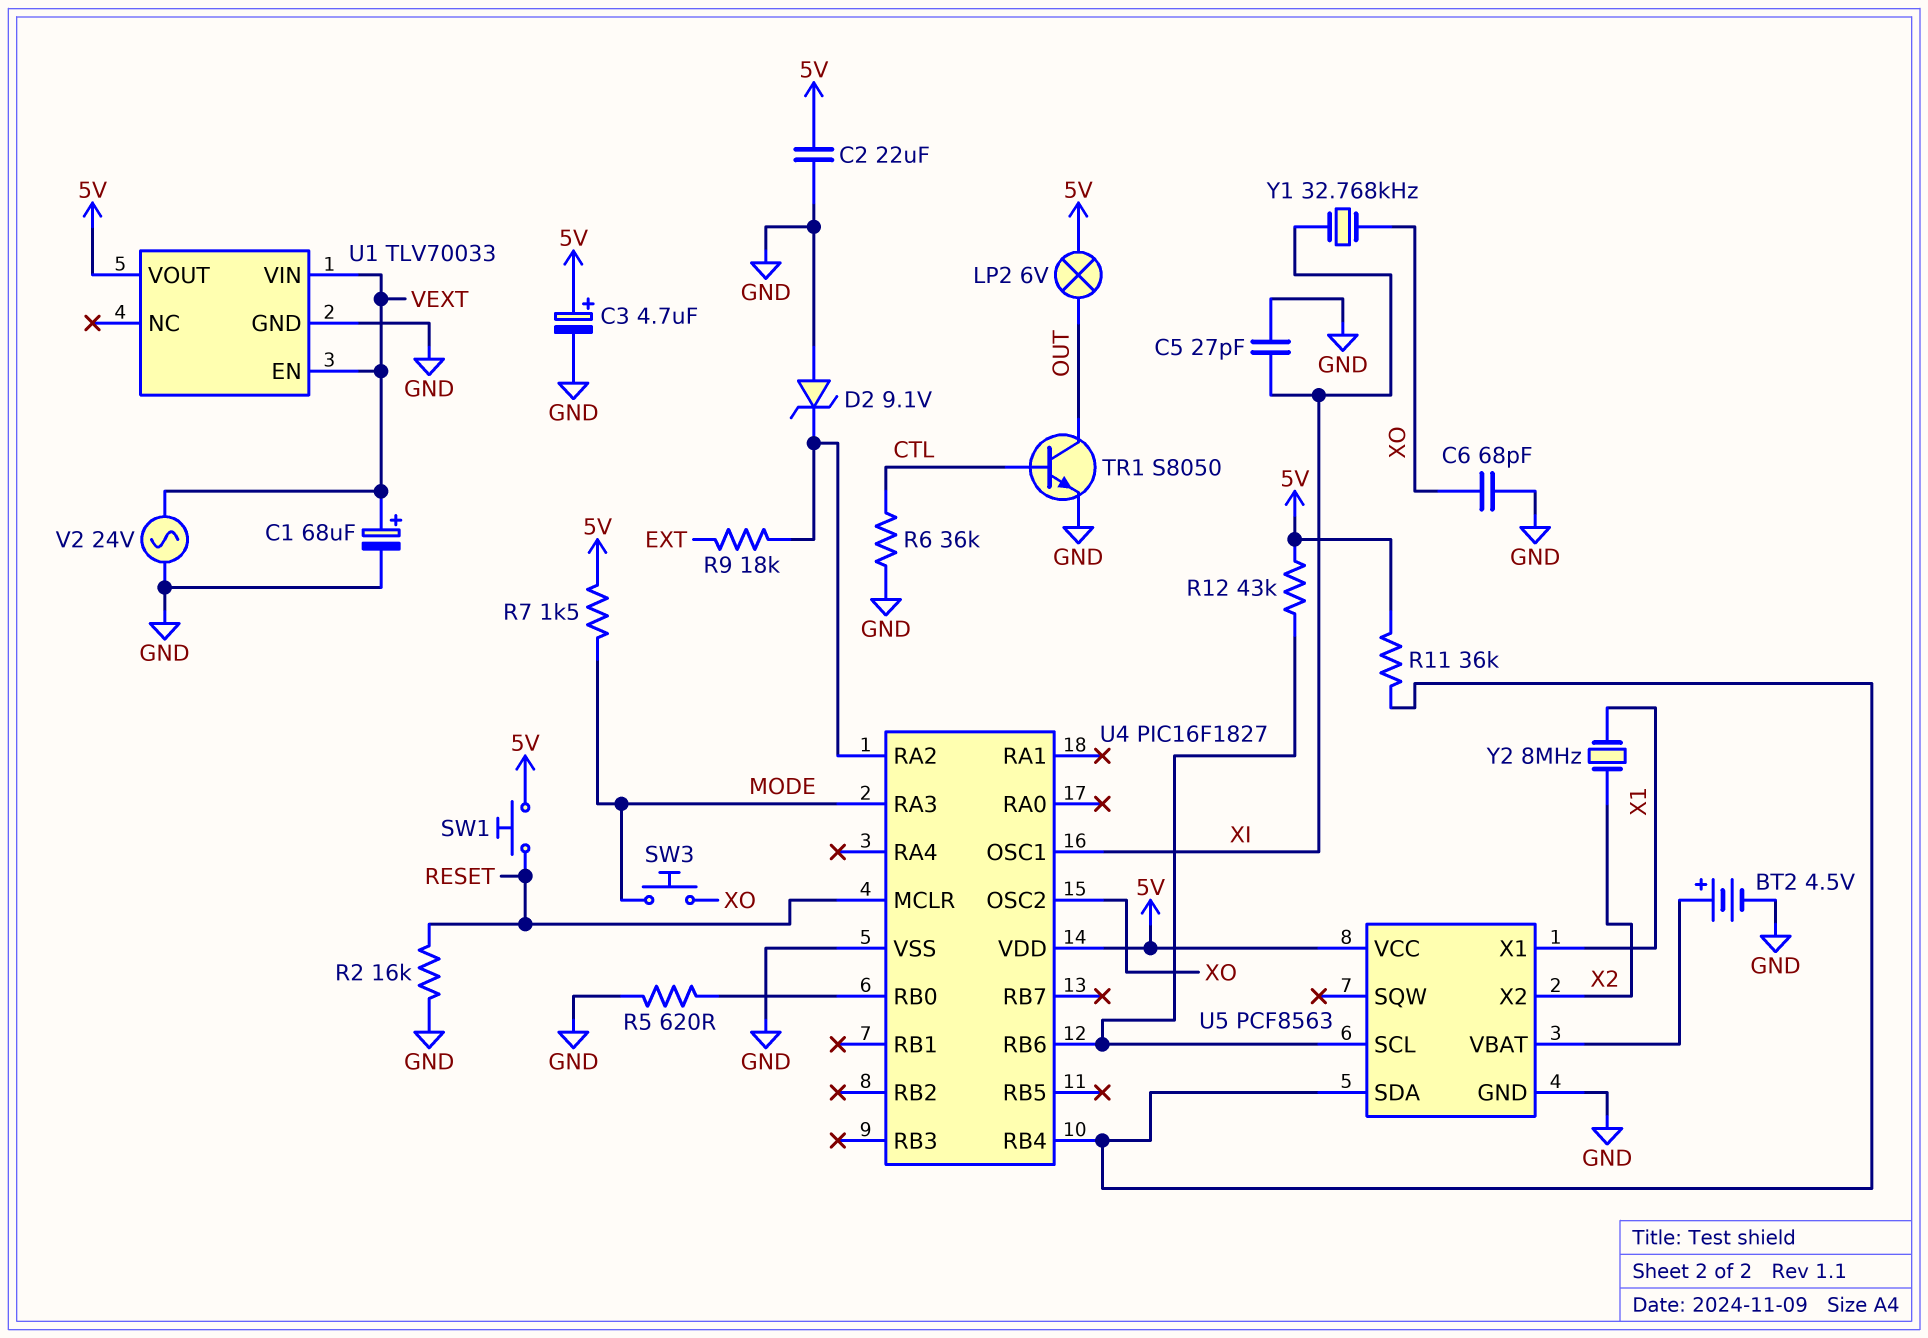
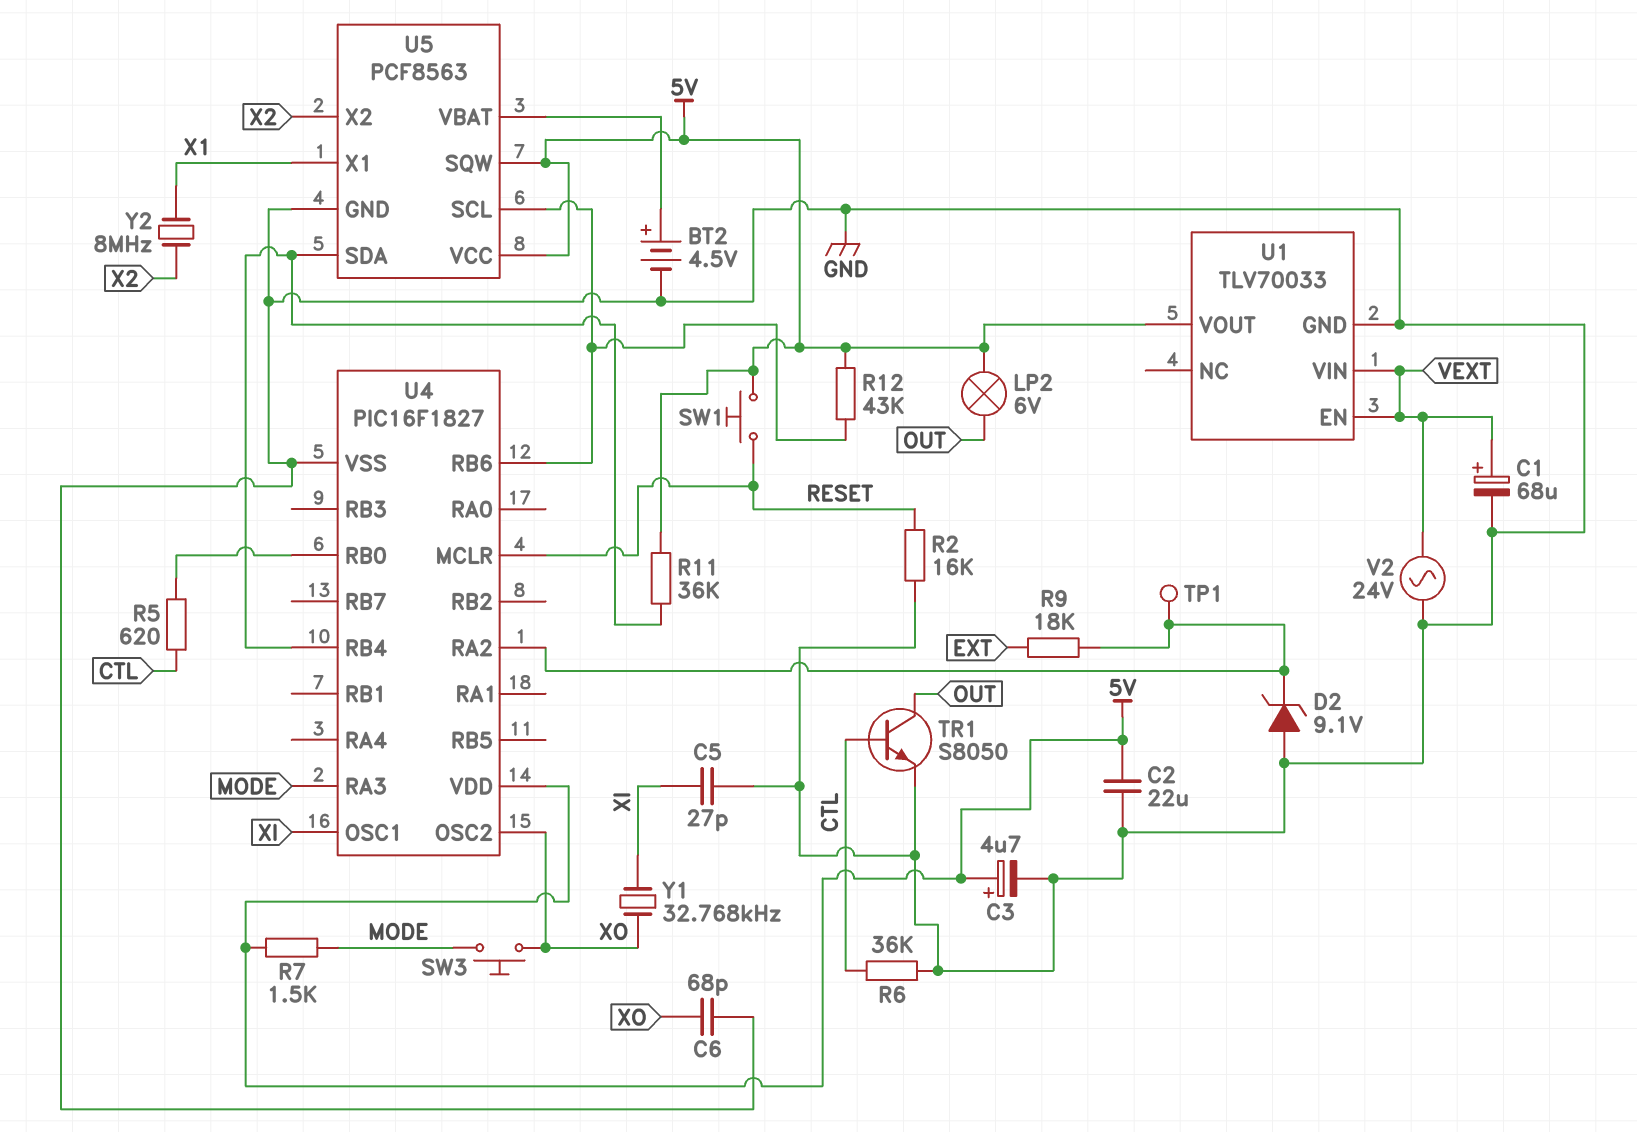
R5: 620 (GND, U4/RB0) -> 620 (CTL, U4/RB0)
TP1: none -> test point (U4/RA2)
U5 pin SQW: none -> 5V

